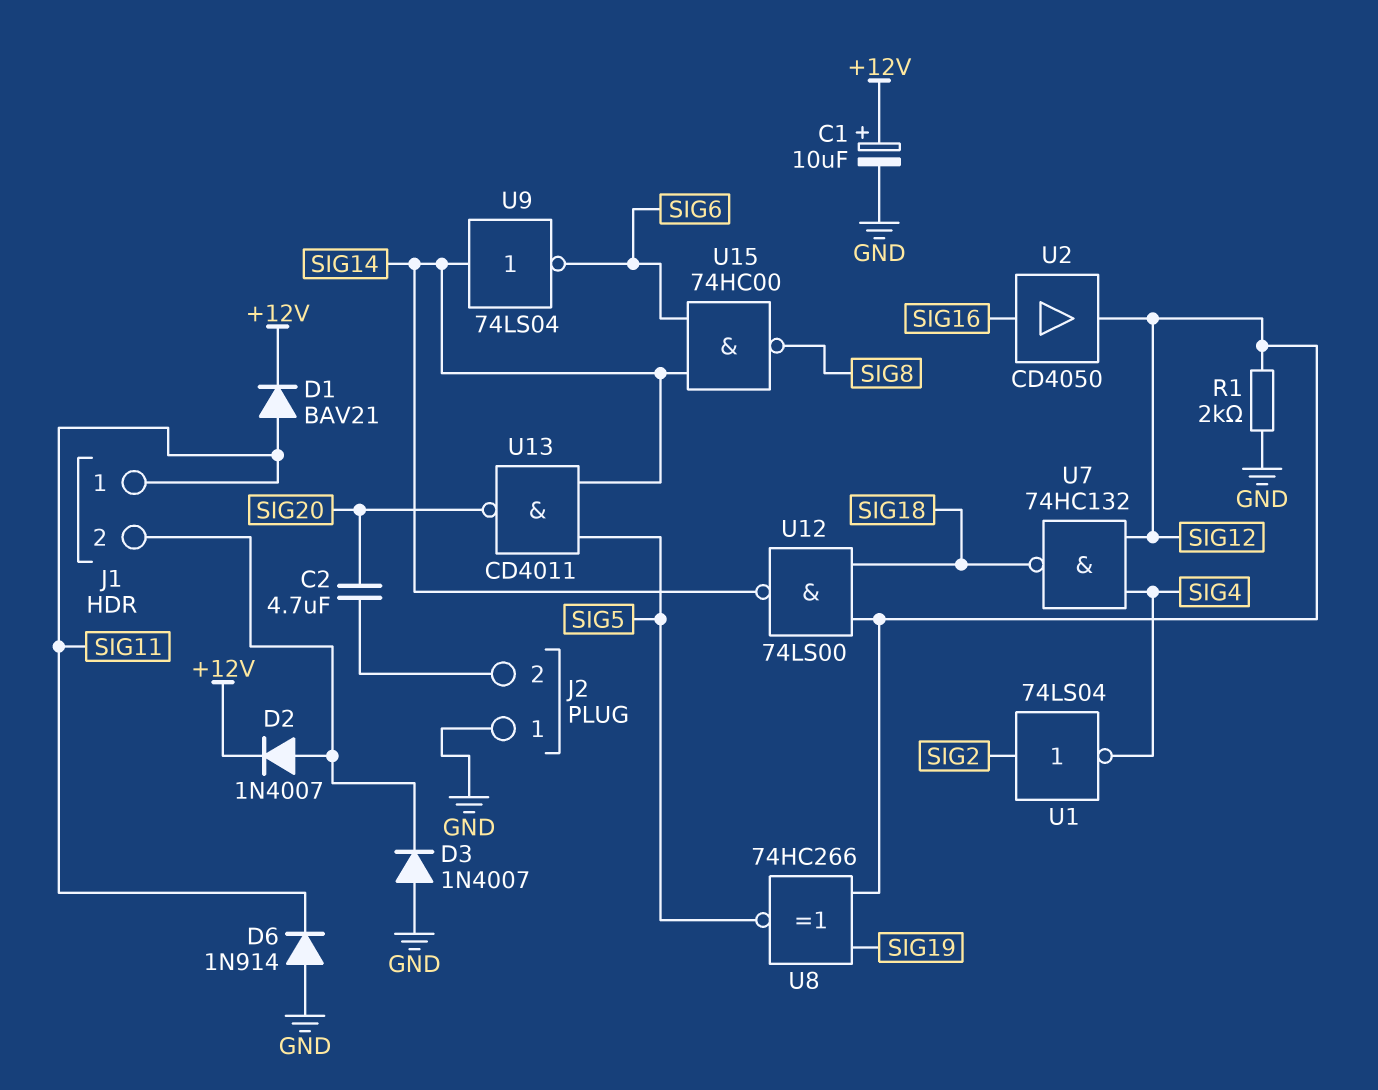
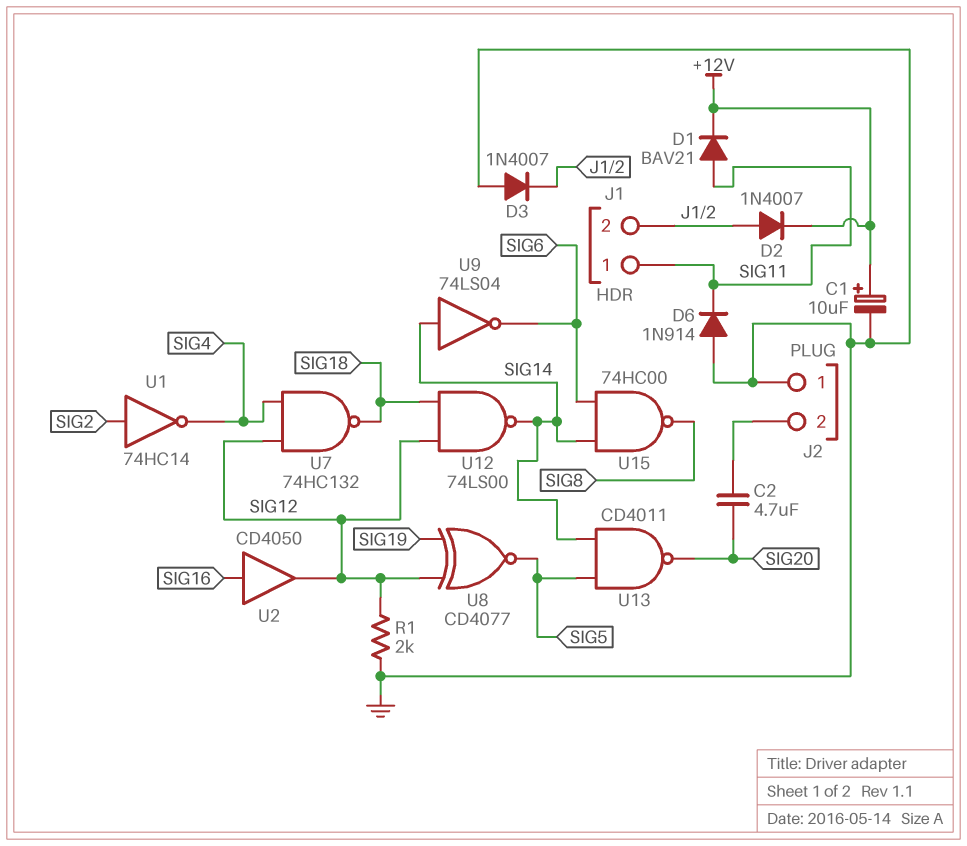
U1: NOT 74LS04 (in SIG2, out SIG4) -> NOT 74HC14 (in SIG2, out SIG4)
U8: XNOR 74HC266 (in SIG12, in SIG19, out SIG5) -> XNOR CD4077 (in SIG12, in SIG19, out SIG5)

